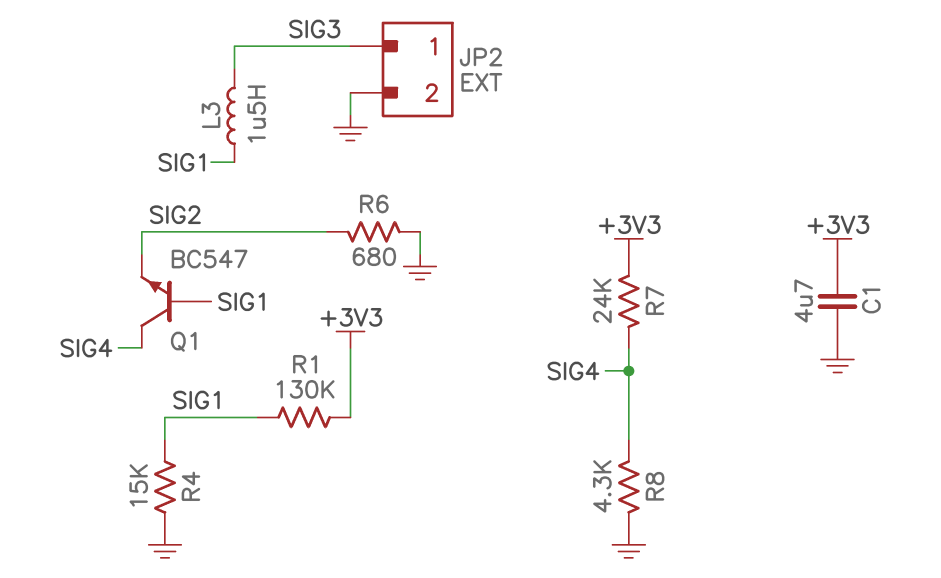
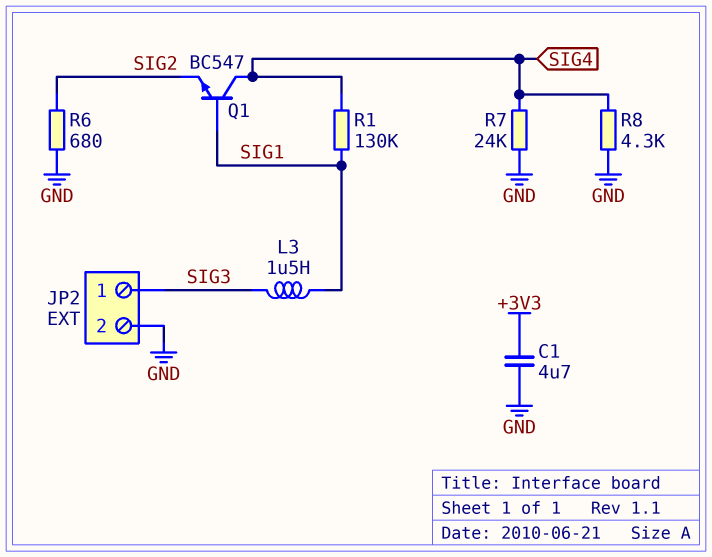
R1: 130k (+3V3, SIG1) -> 130k (SIG1, SIG4)
R4: 15k (GND, SIG1) -> none
R7: 24k (+3V3, SIG4) -> 24k (GND, SIG4)

